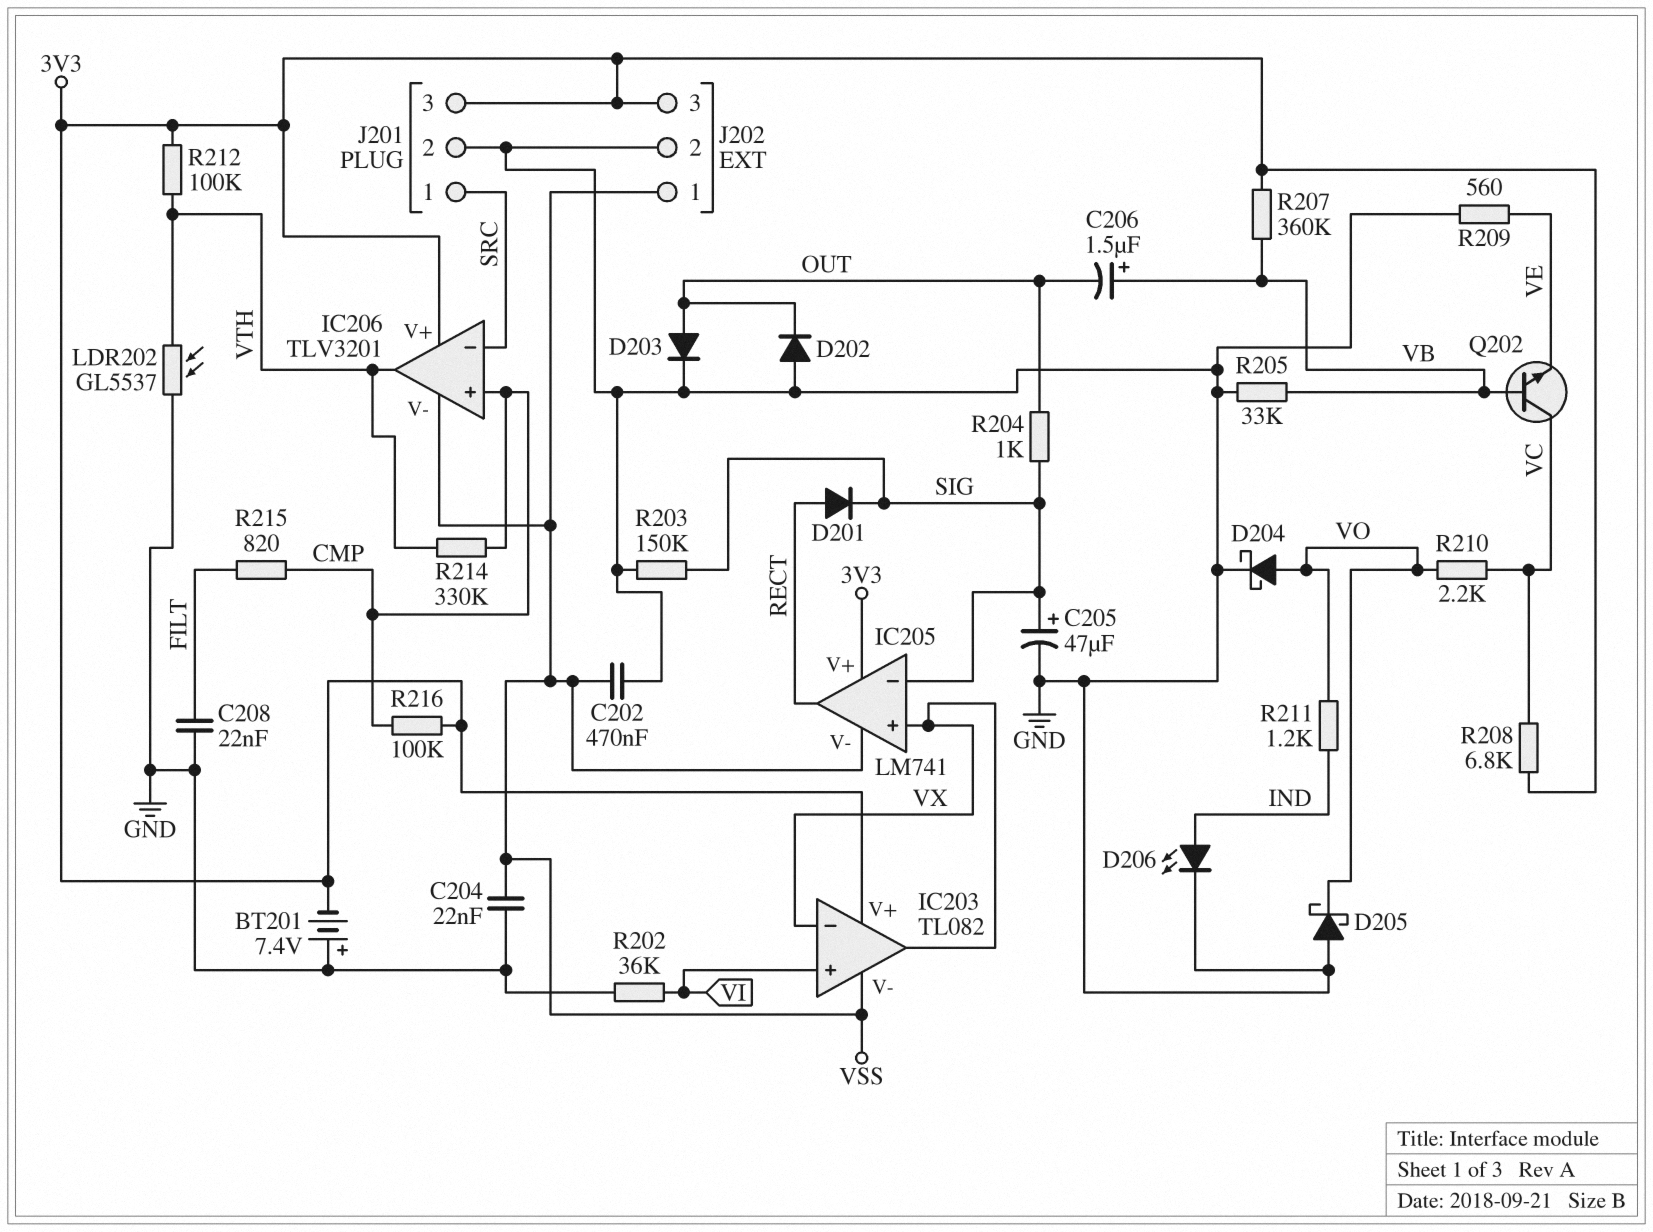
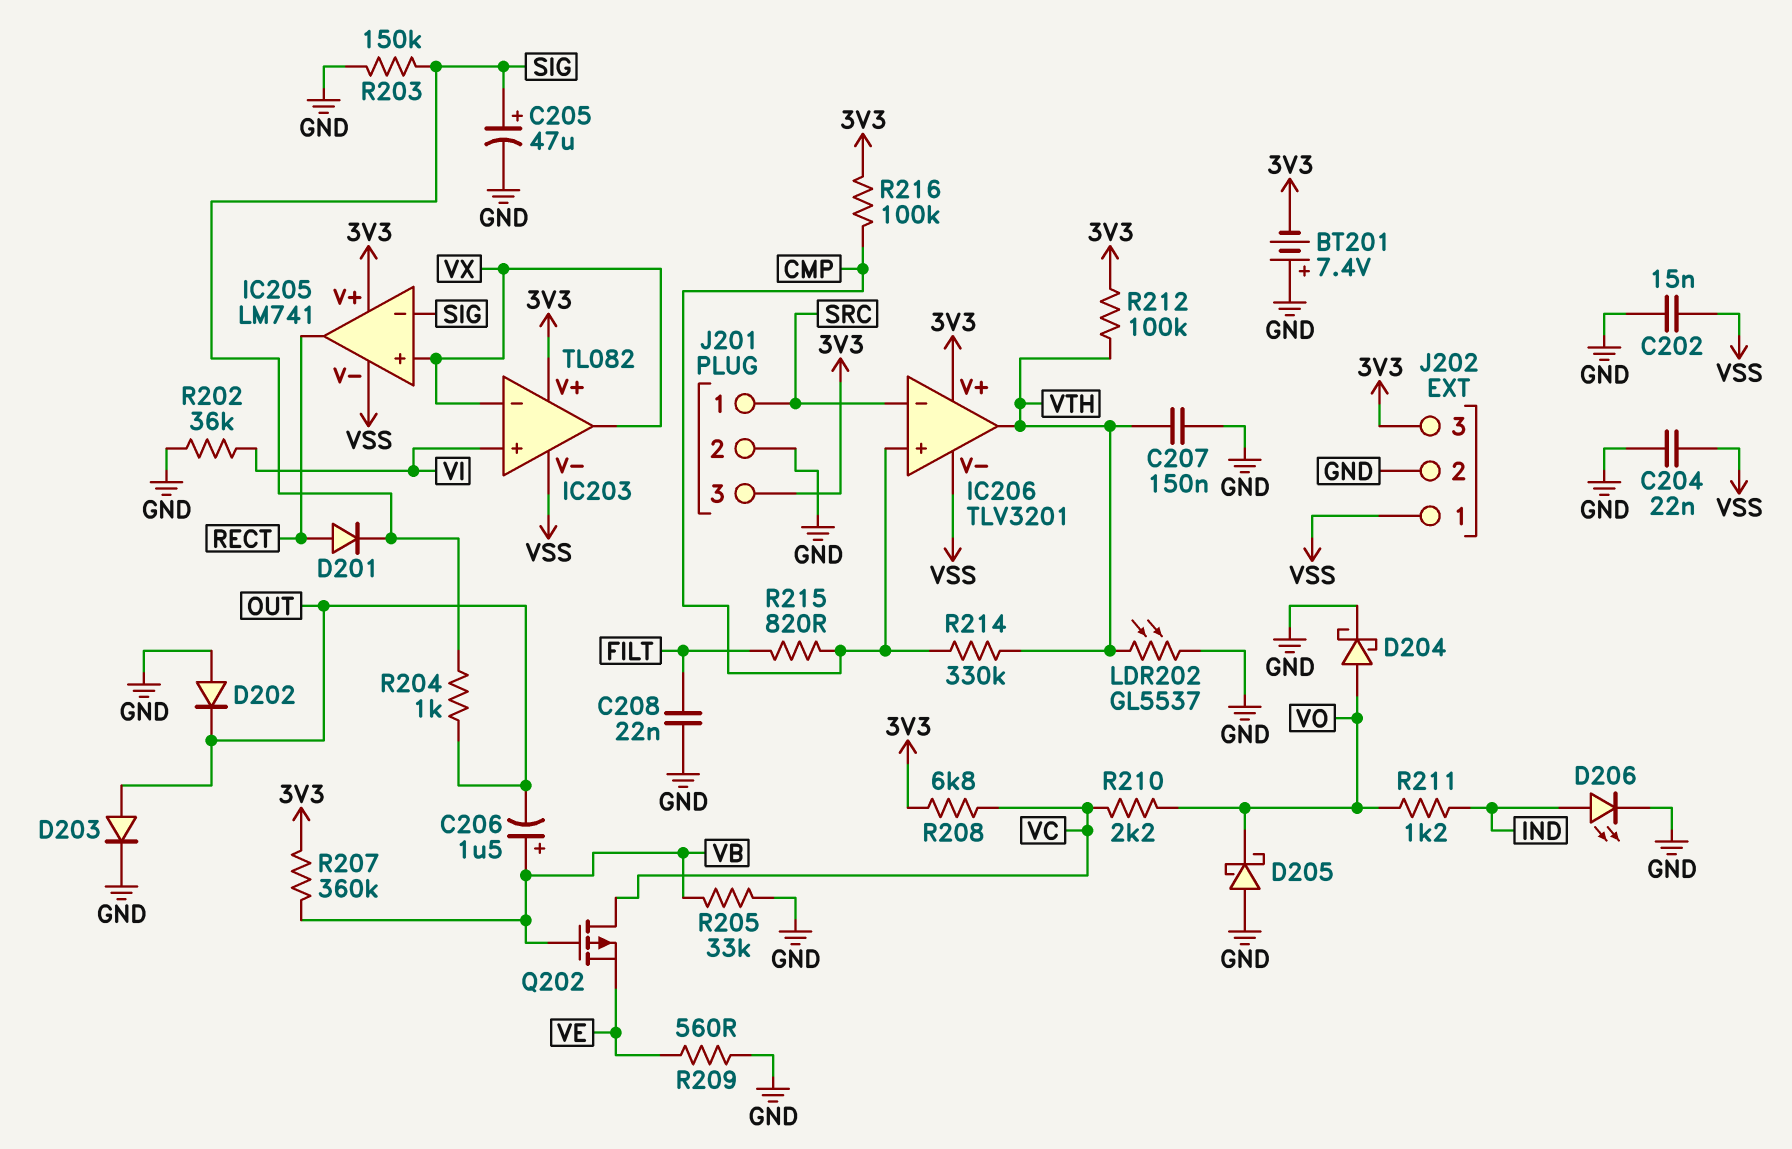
C202: 470nF (GND, VSS) -> 15nF (GND, VSS)
C207: none -> 150nF (GND, VTH)
Q202: NPN (B VB, C VC, E VE) -> PMOS (G VB, D VC, S VE)

